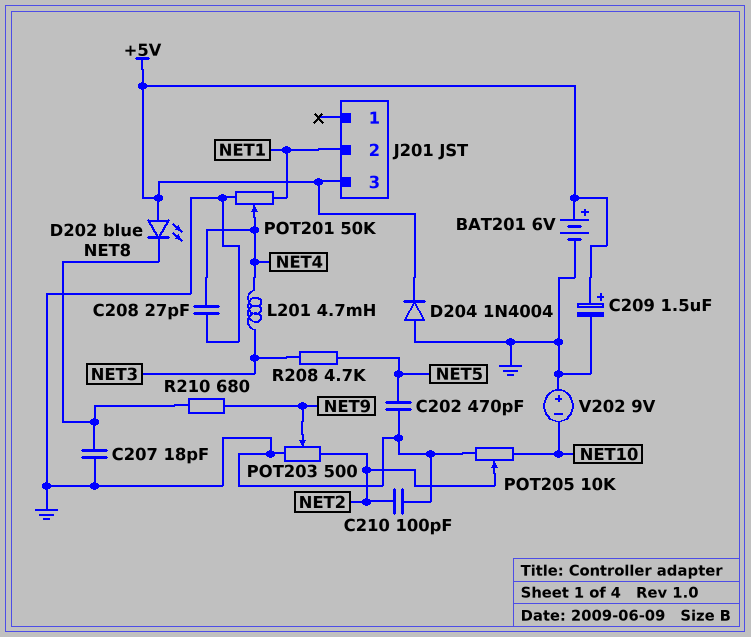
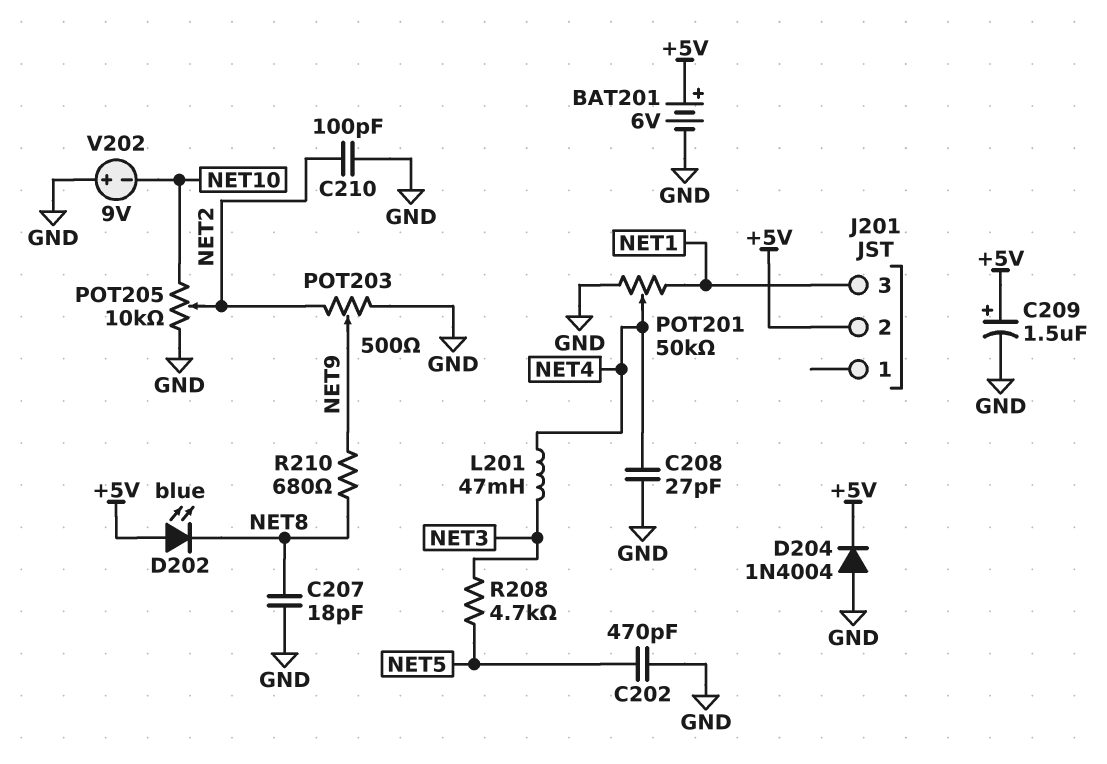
J201 pin 2: NET1 -> +5V
J201 pin 3: +5V -> NET1
L201: 4.7mH (NET3, NET4) -> 47mH (NET3, NET4)

